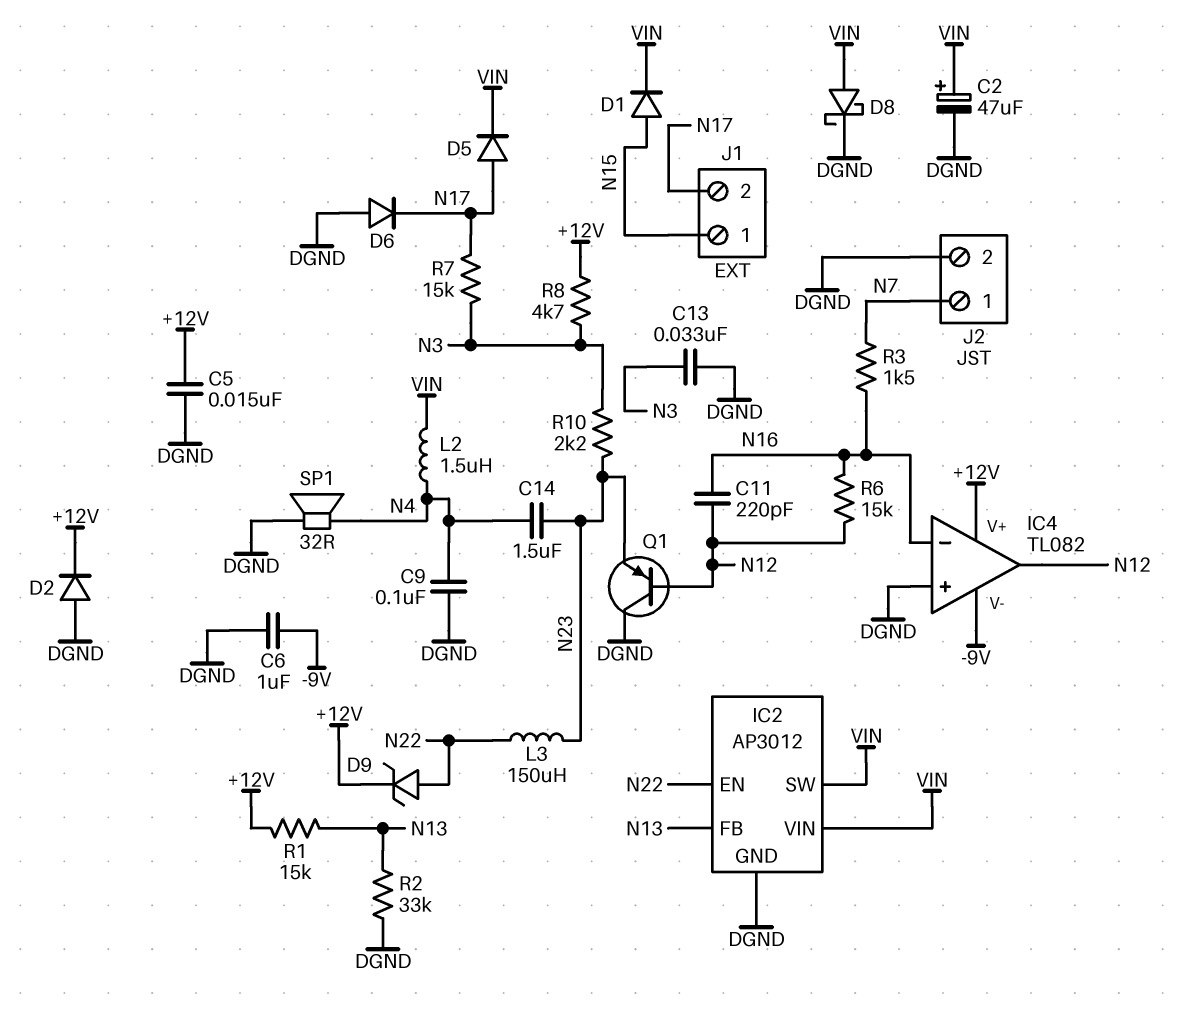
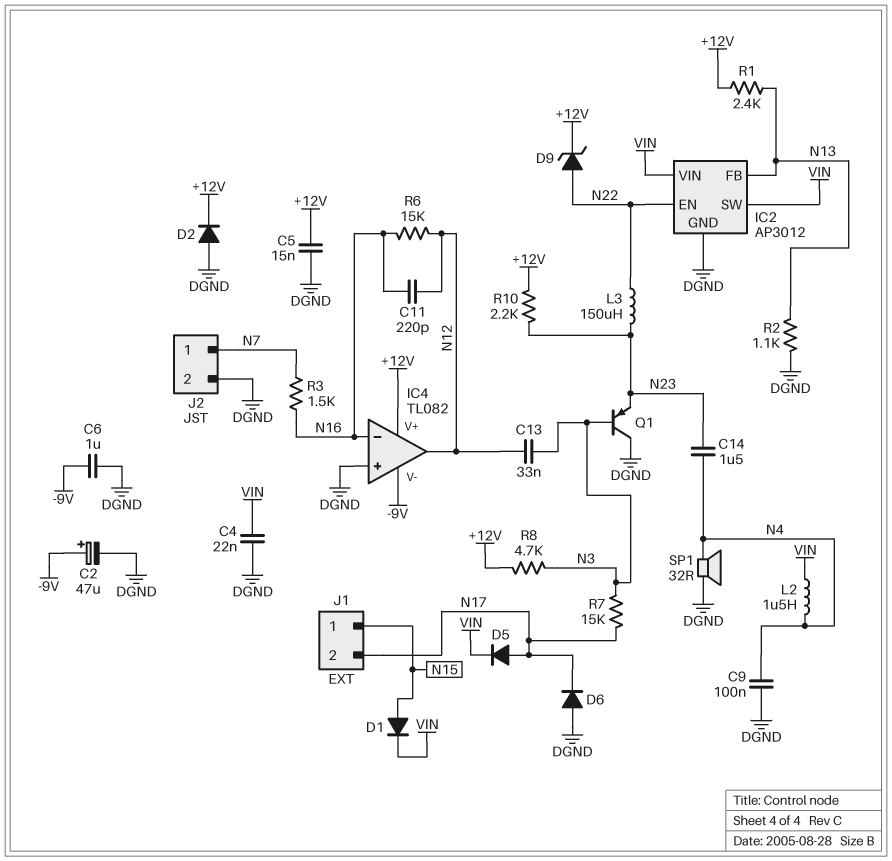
C2: 47uF (plus VIN, minus DGND) -> 47uF (plus -9V, minus DGND)
C4: none -> 22nF (DGND, VIN)
C13: 33nF (DGND, N3) -> 33nF (N3, N12)
D8: schottky (A VIN, K DGND) -> none
Q1: PNP (B N12, C DGND, E N23) -> PNP (B N3, C DGND, E N23)
R1: 15k (+12V, N13) -> 2.4k (+12V, N13)
R2: 33k (DGND, N13) -> 1.1k (DGND, N13)
R10: 2.2k (N3, N23) -> 2.2k (+12V, N23)

